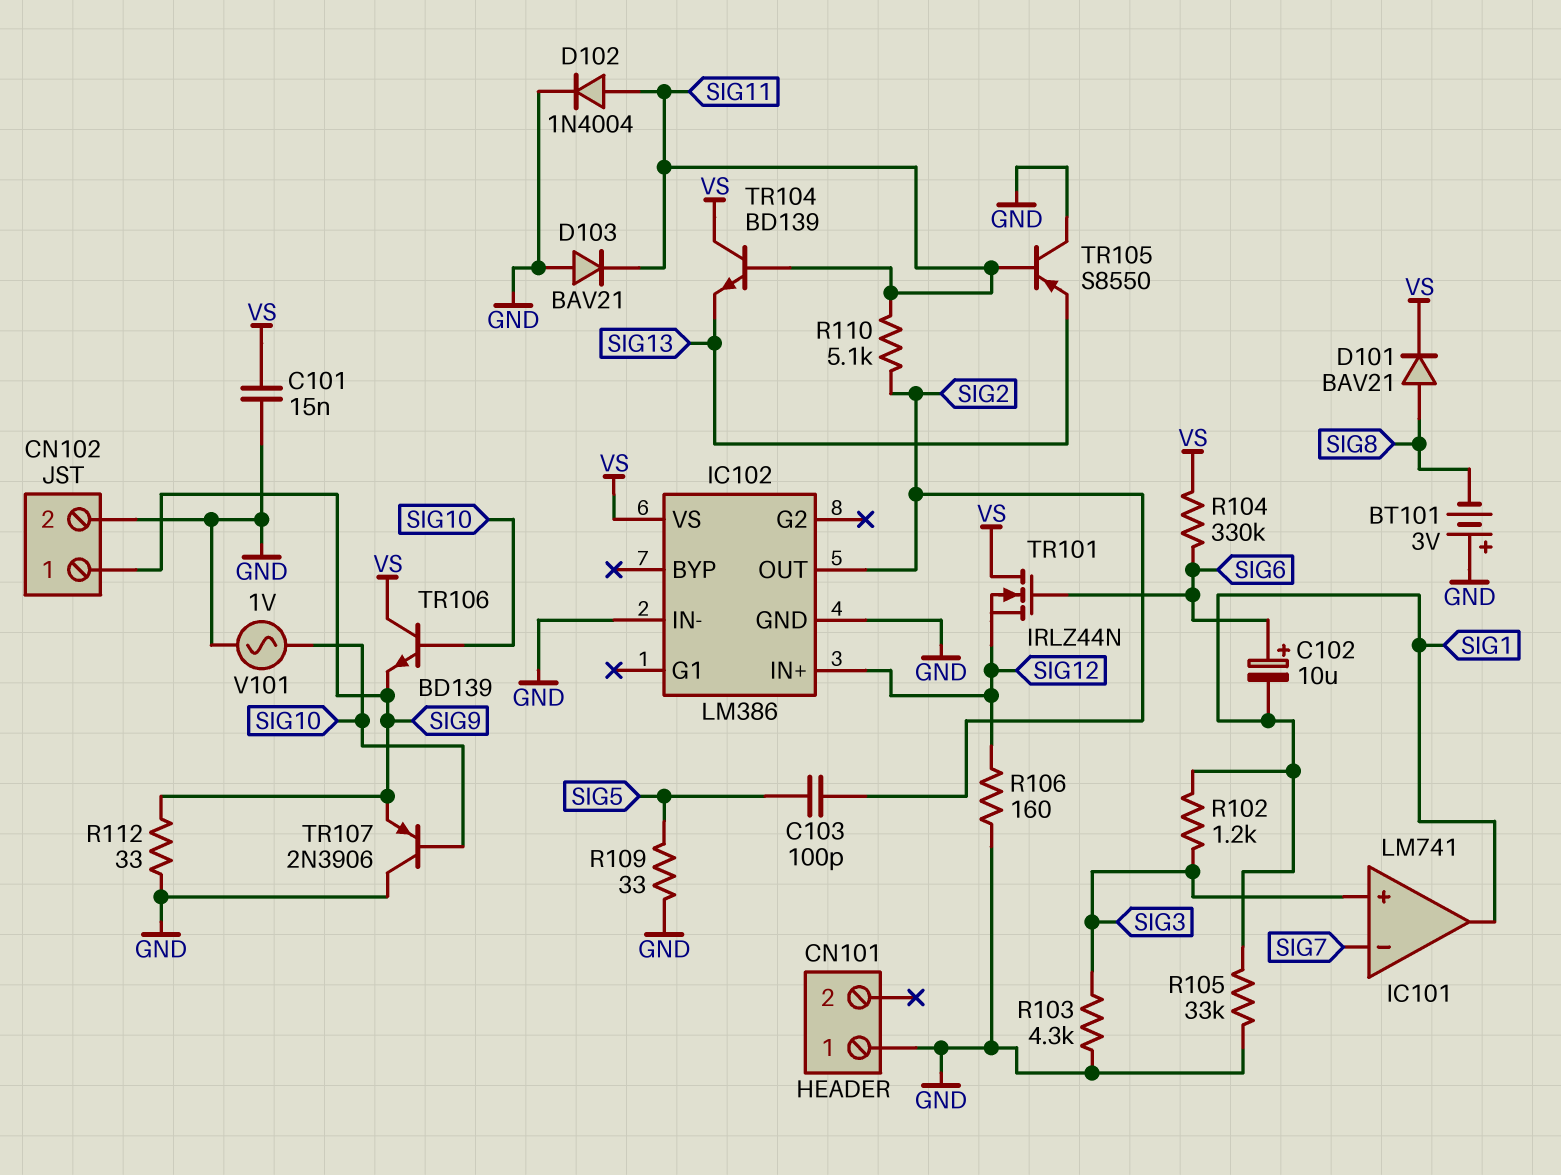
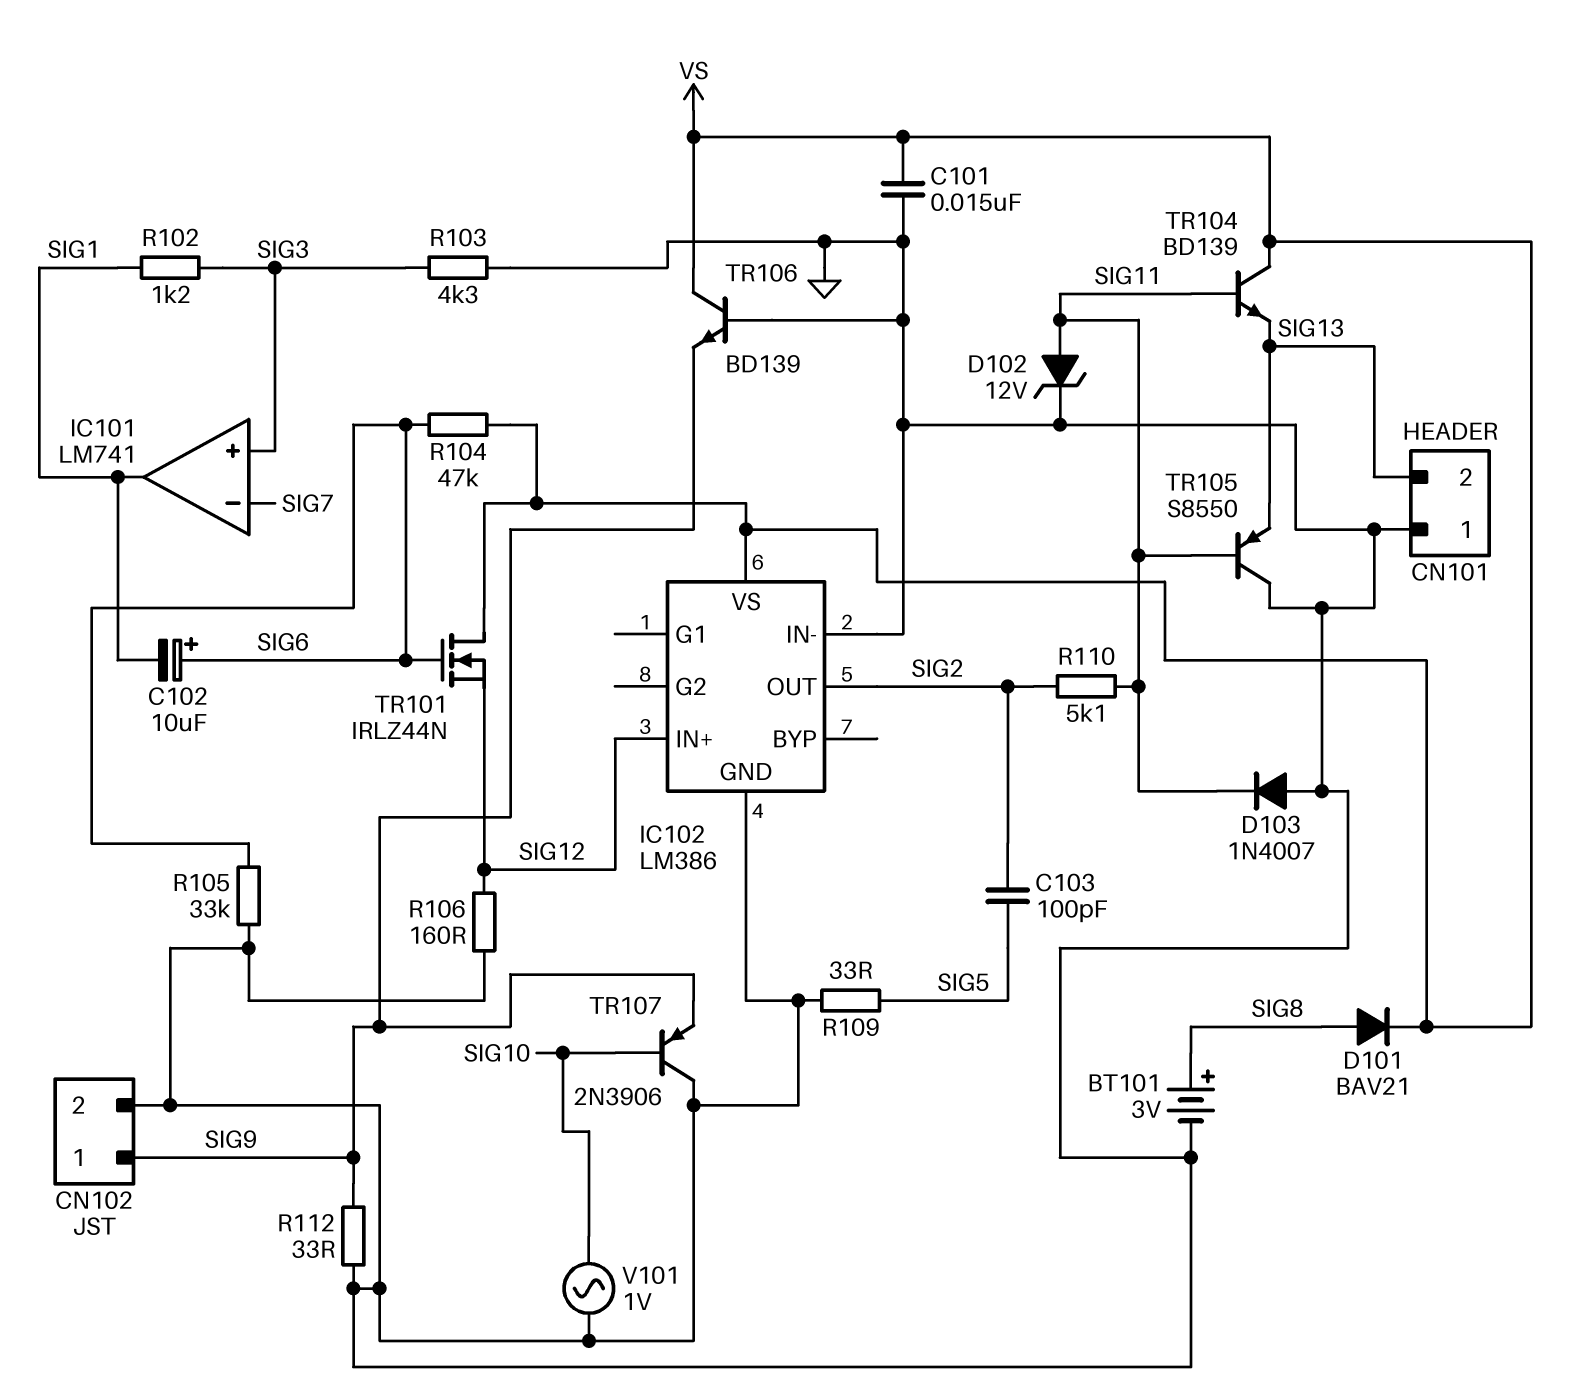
BT101: 3V (plus GND, minus SIG8) -> 3V (plus SIG8, minus GND)
CN101 pin 2: none -> SIG13
D102: diode 1N4004 (A SIG11, K GND) -> zener 12V (A SIG11, K GND)
D103: diode BAV21 (A GND, K SIG11) -> diode 1N4007 (A GND, K SIG11)
R104: 330k (SIG6, VS) -> 47k (SIG6, VS)
R105: 33k (GND, SIG1) -> 33k (GND, SIG6)
TR106: NPN BD139 (B SIG10, C VS, E SIG9) -> NPN BD139 (B GND, C VS, E SIG9)

